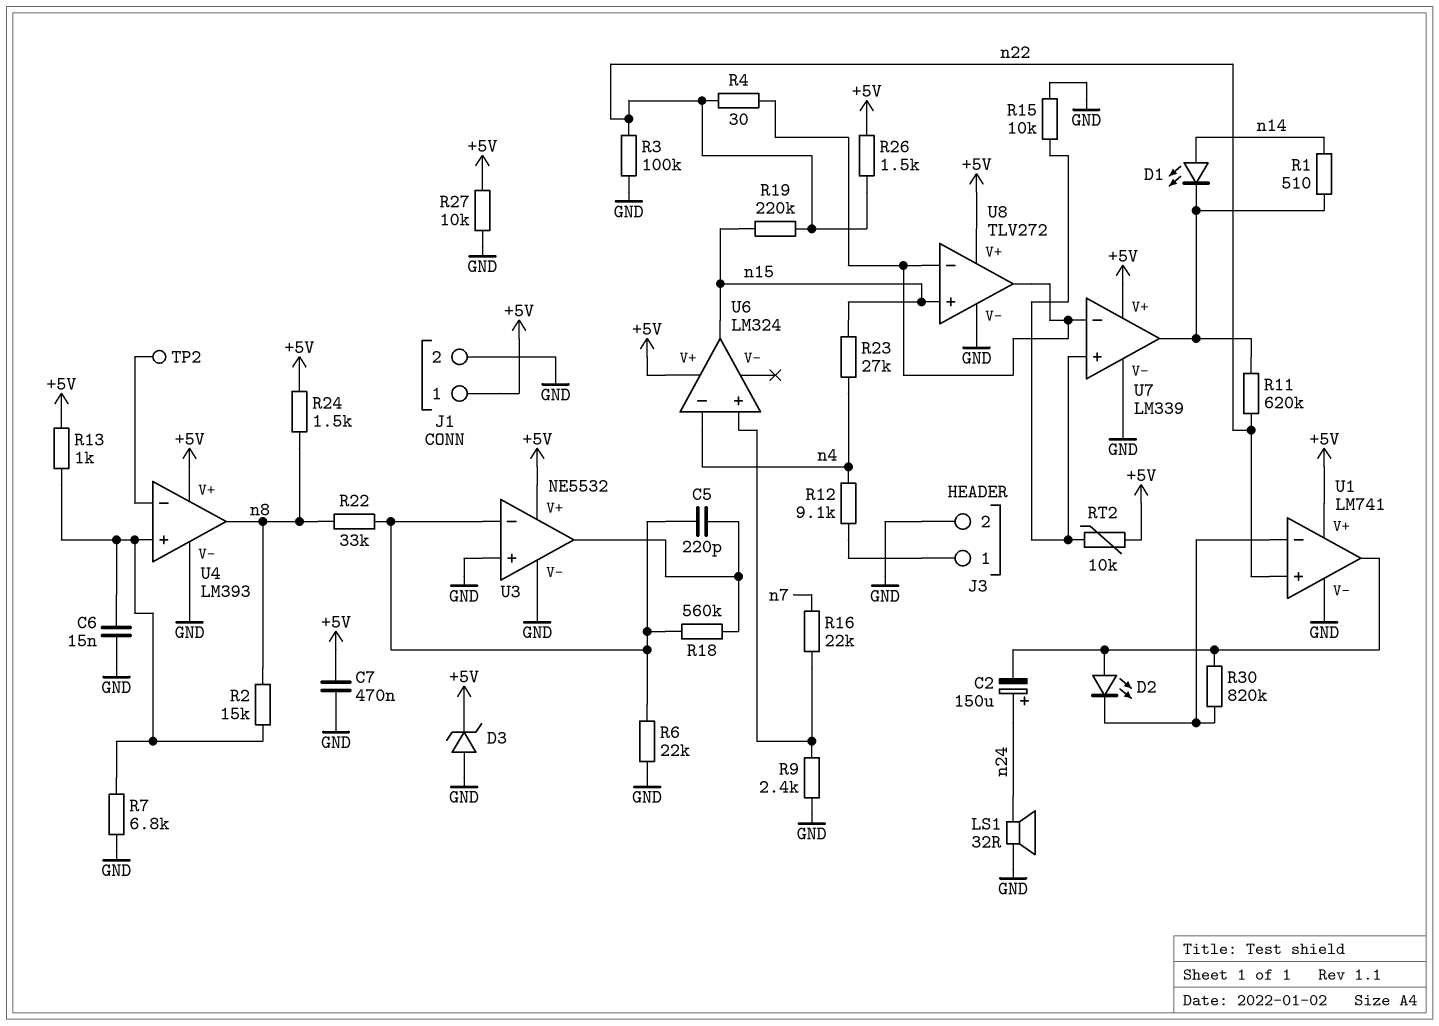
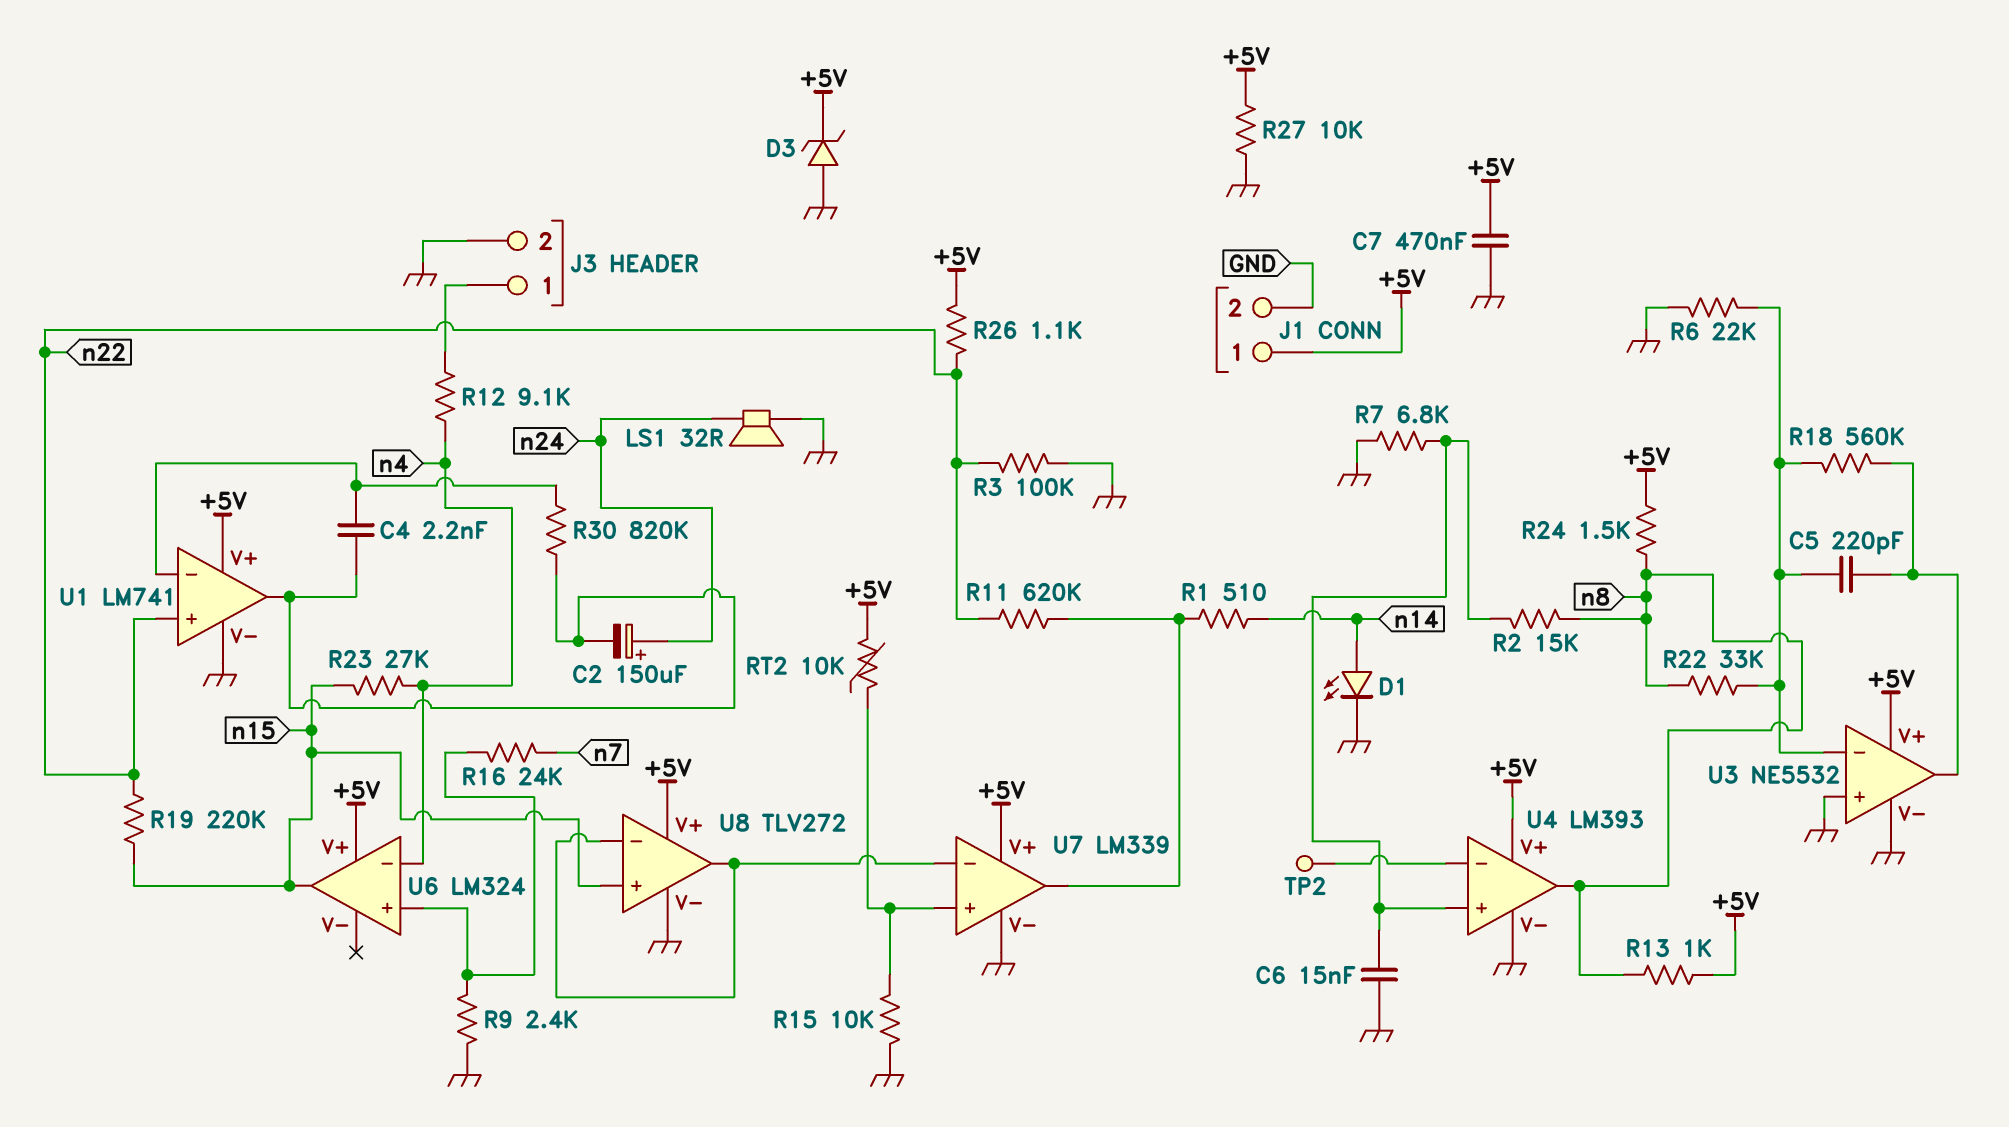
C4: none -> 2.2nF (U1/in-, U1/out)
D1: LED (A n14, K U7/out) -> LED (A n14, K GND)
D2: LED (A U1/out, K U1/in-) -> none
R4: 30 (U7/in-, n22) -> none
R13: 1k (+5V, U4/in+) -> 1k (+5V, n8)
R16: 22k (U6/in+, n7) -> 24k (U6/in+, n7)
R26: 1.5k (+5V, n22) -> 1.1k (+5V, n22)

